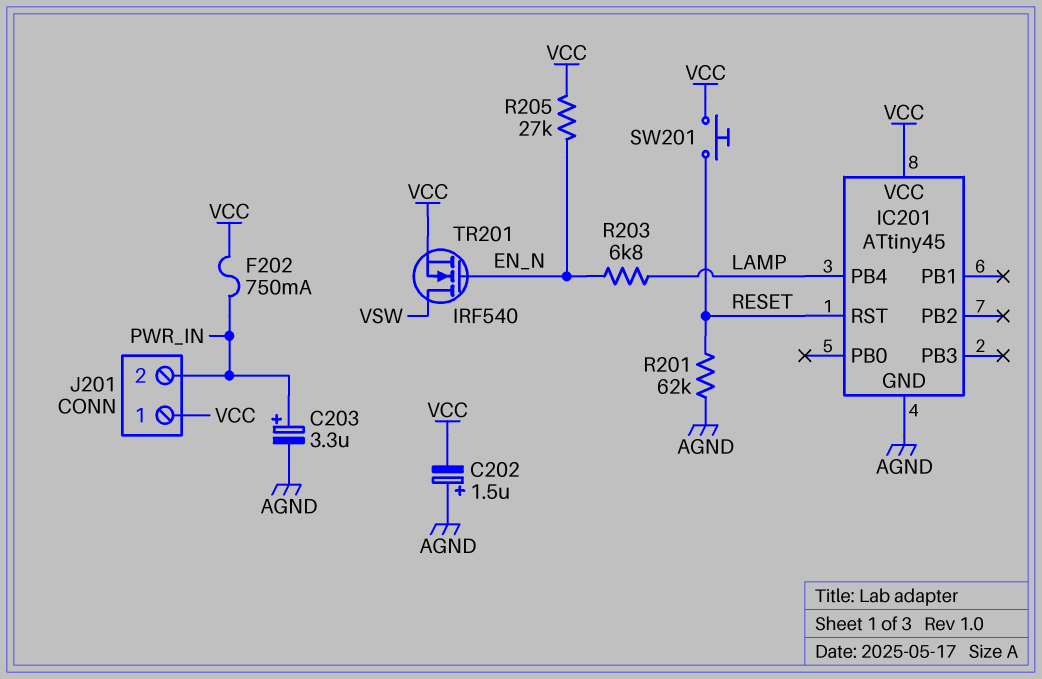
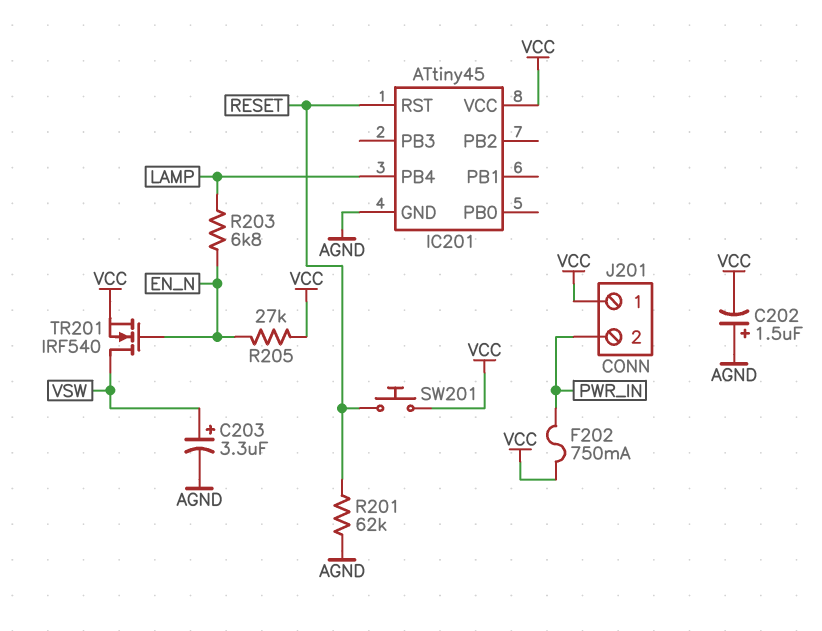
C203: 3.3uF (plus PWR_IN, minus AGND) -> 3.3uF (plus VSW, minus AGND)

